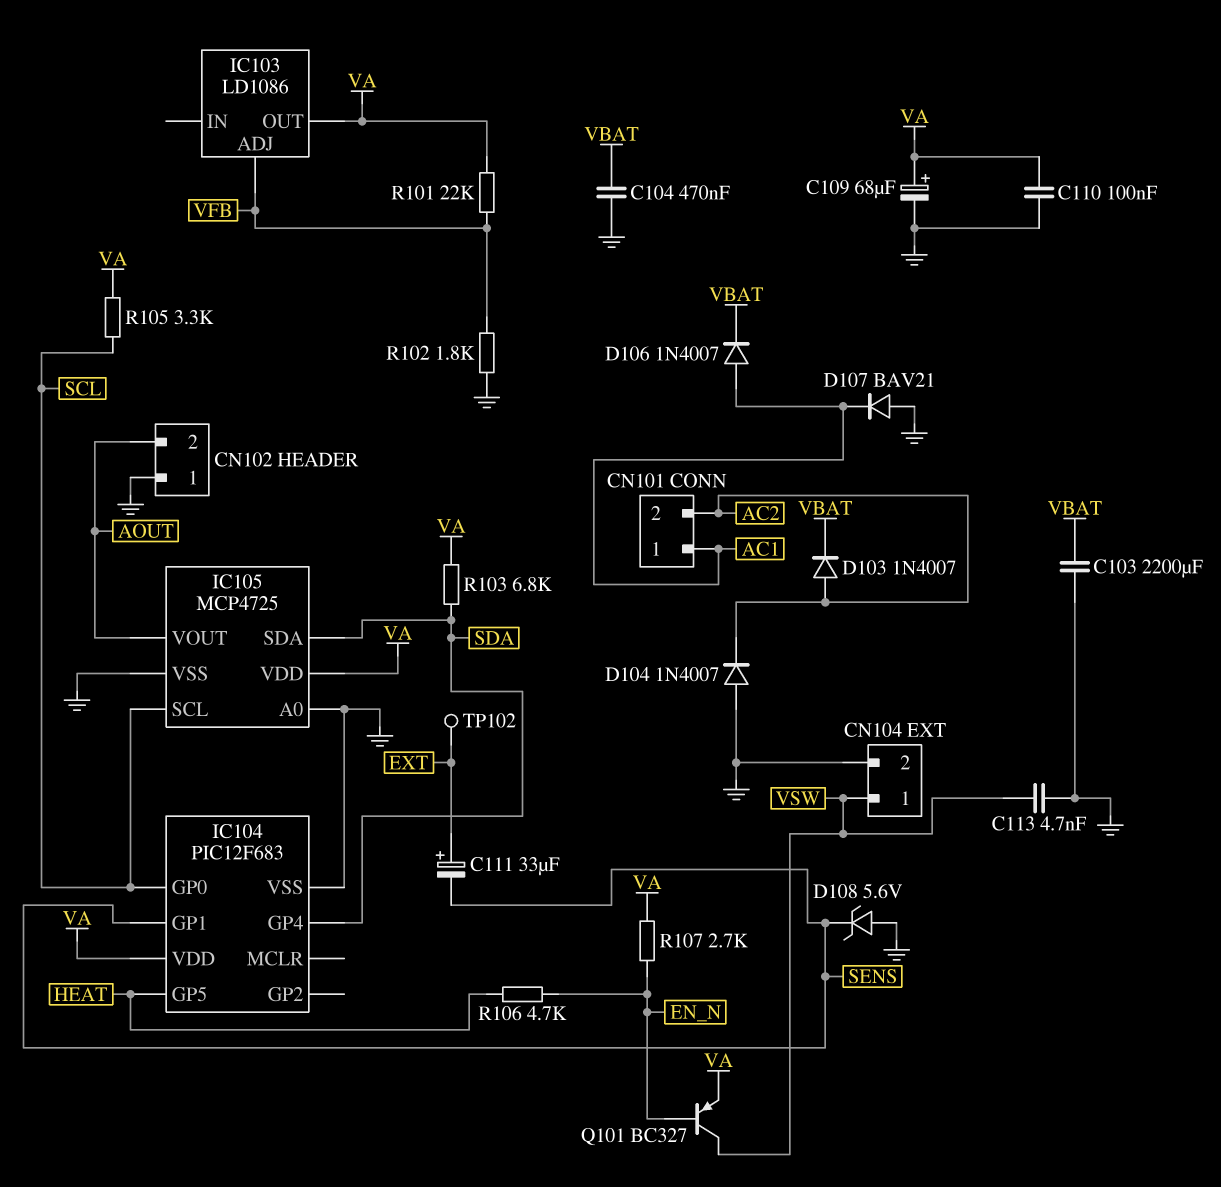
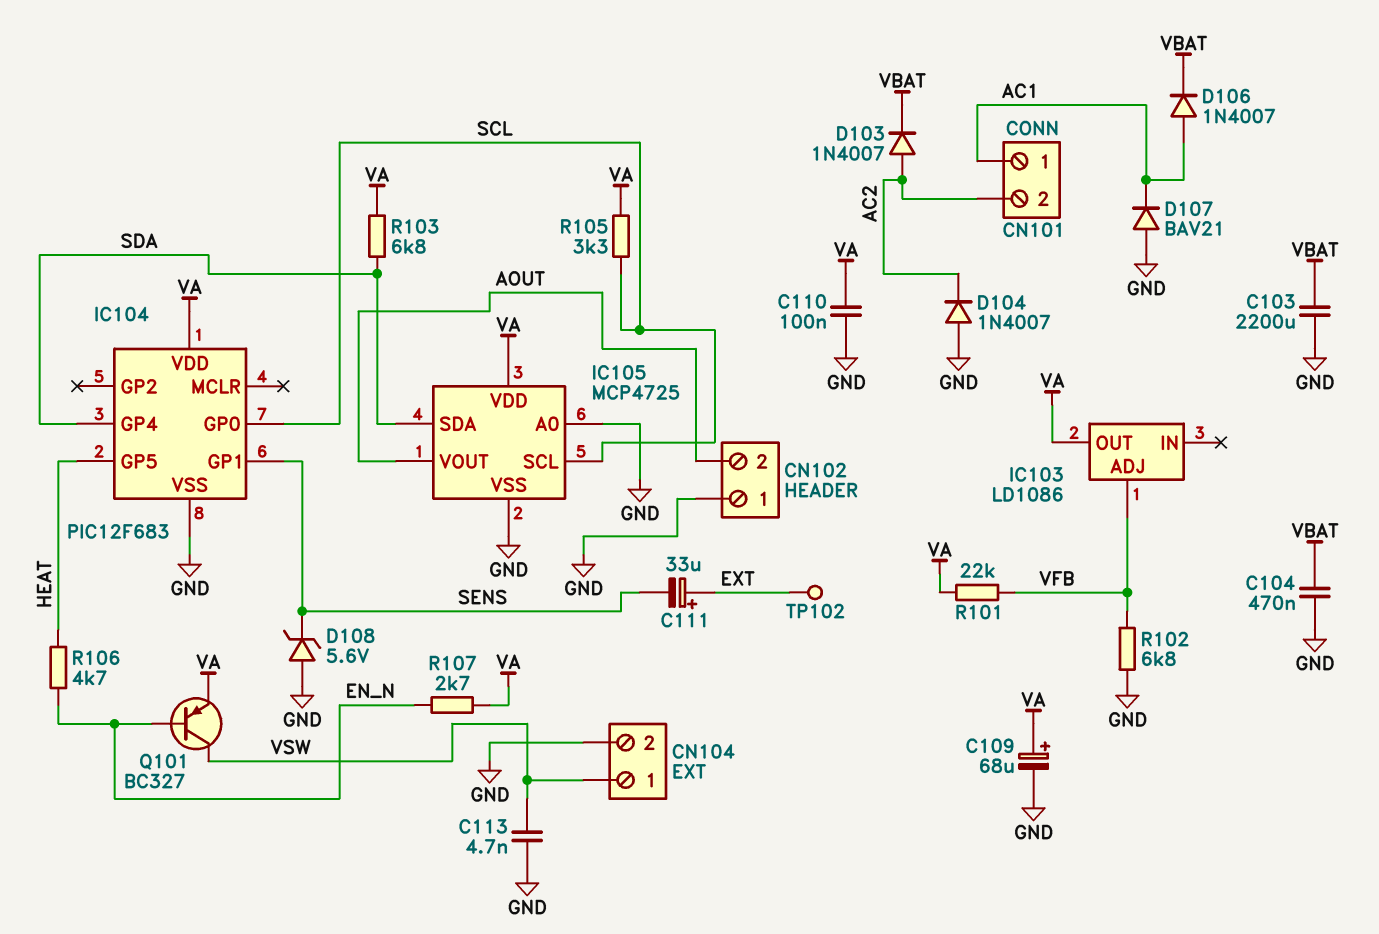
R102: 1.8k (GND, VFB) -> 6.8k (GND, VFB)

